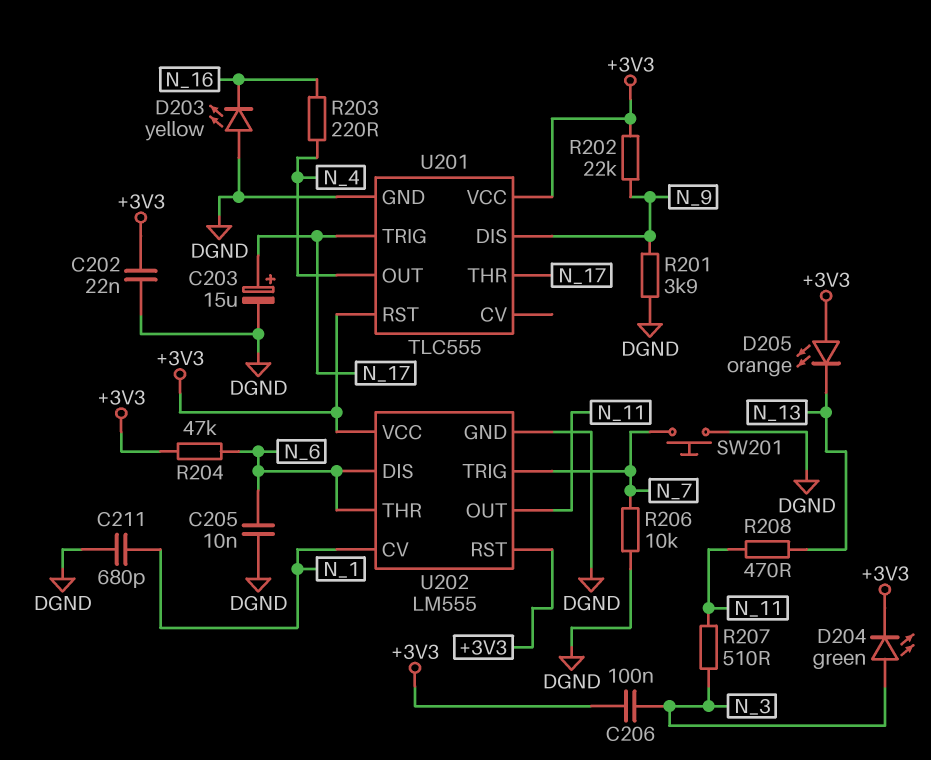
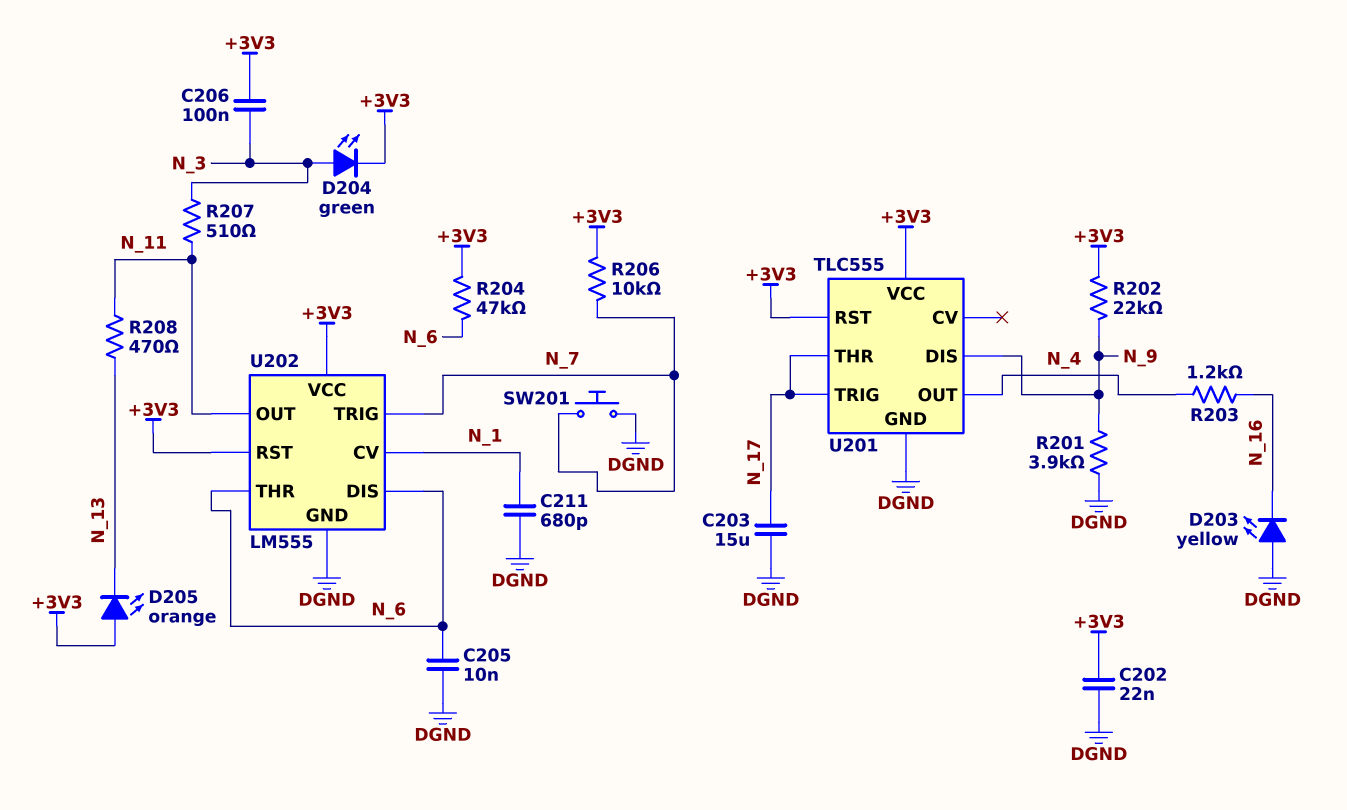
C203: 15uF (plus N_17, minus DGND) -> 15uF (DGND, N_17)
R203: 220 (N_4, N_16) -> 1.2k (N_4, N_16)
R206: 10k (DGND, N_7) -> 10k (+3V3, N_7)

